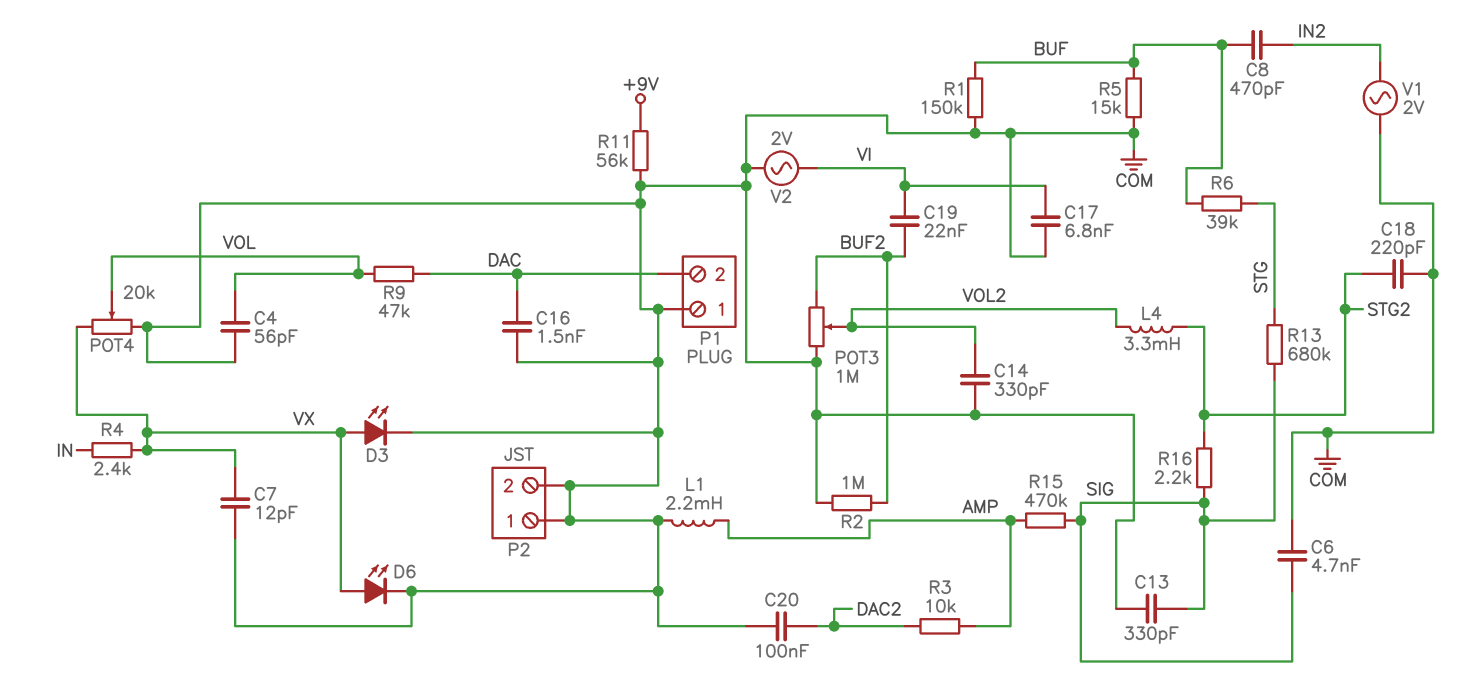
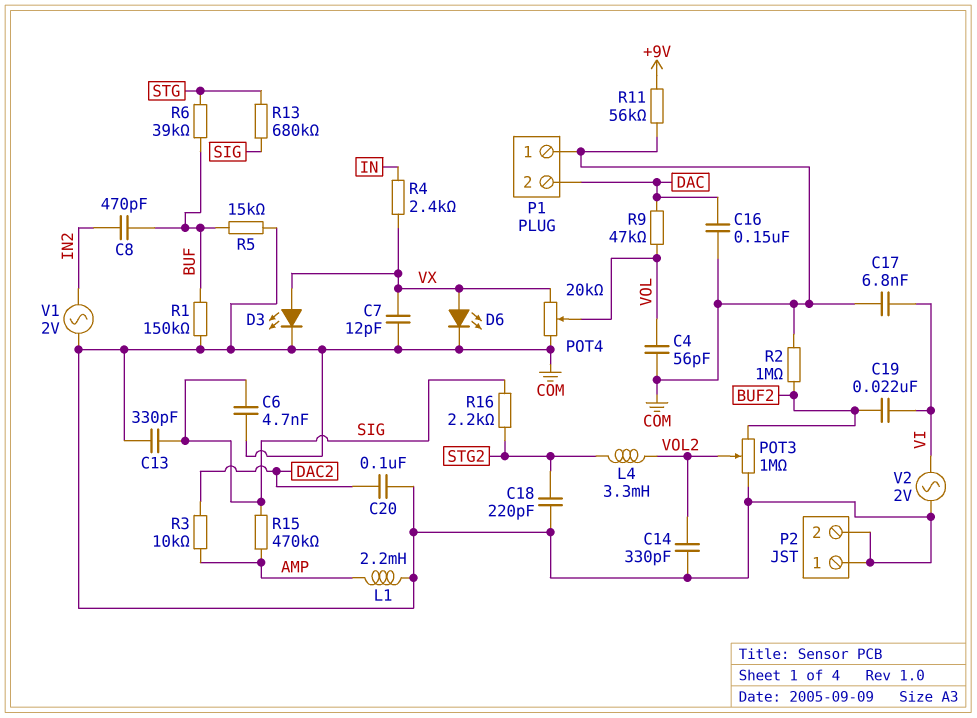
C16: 1.5nF (COM, DAC) -> 150nF (COM, DAC)

